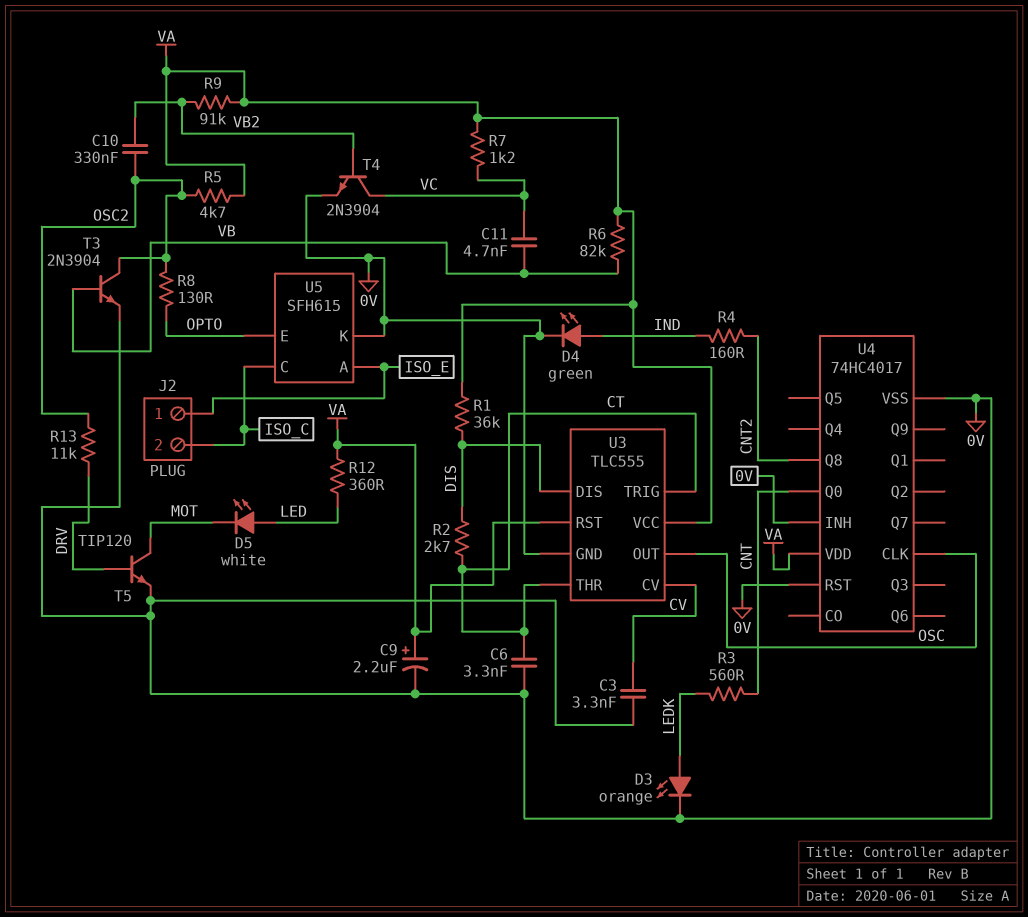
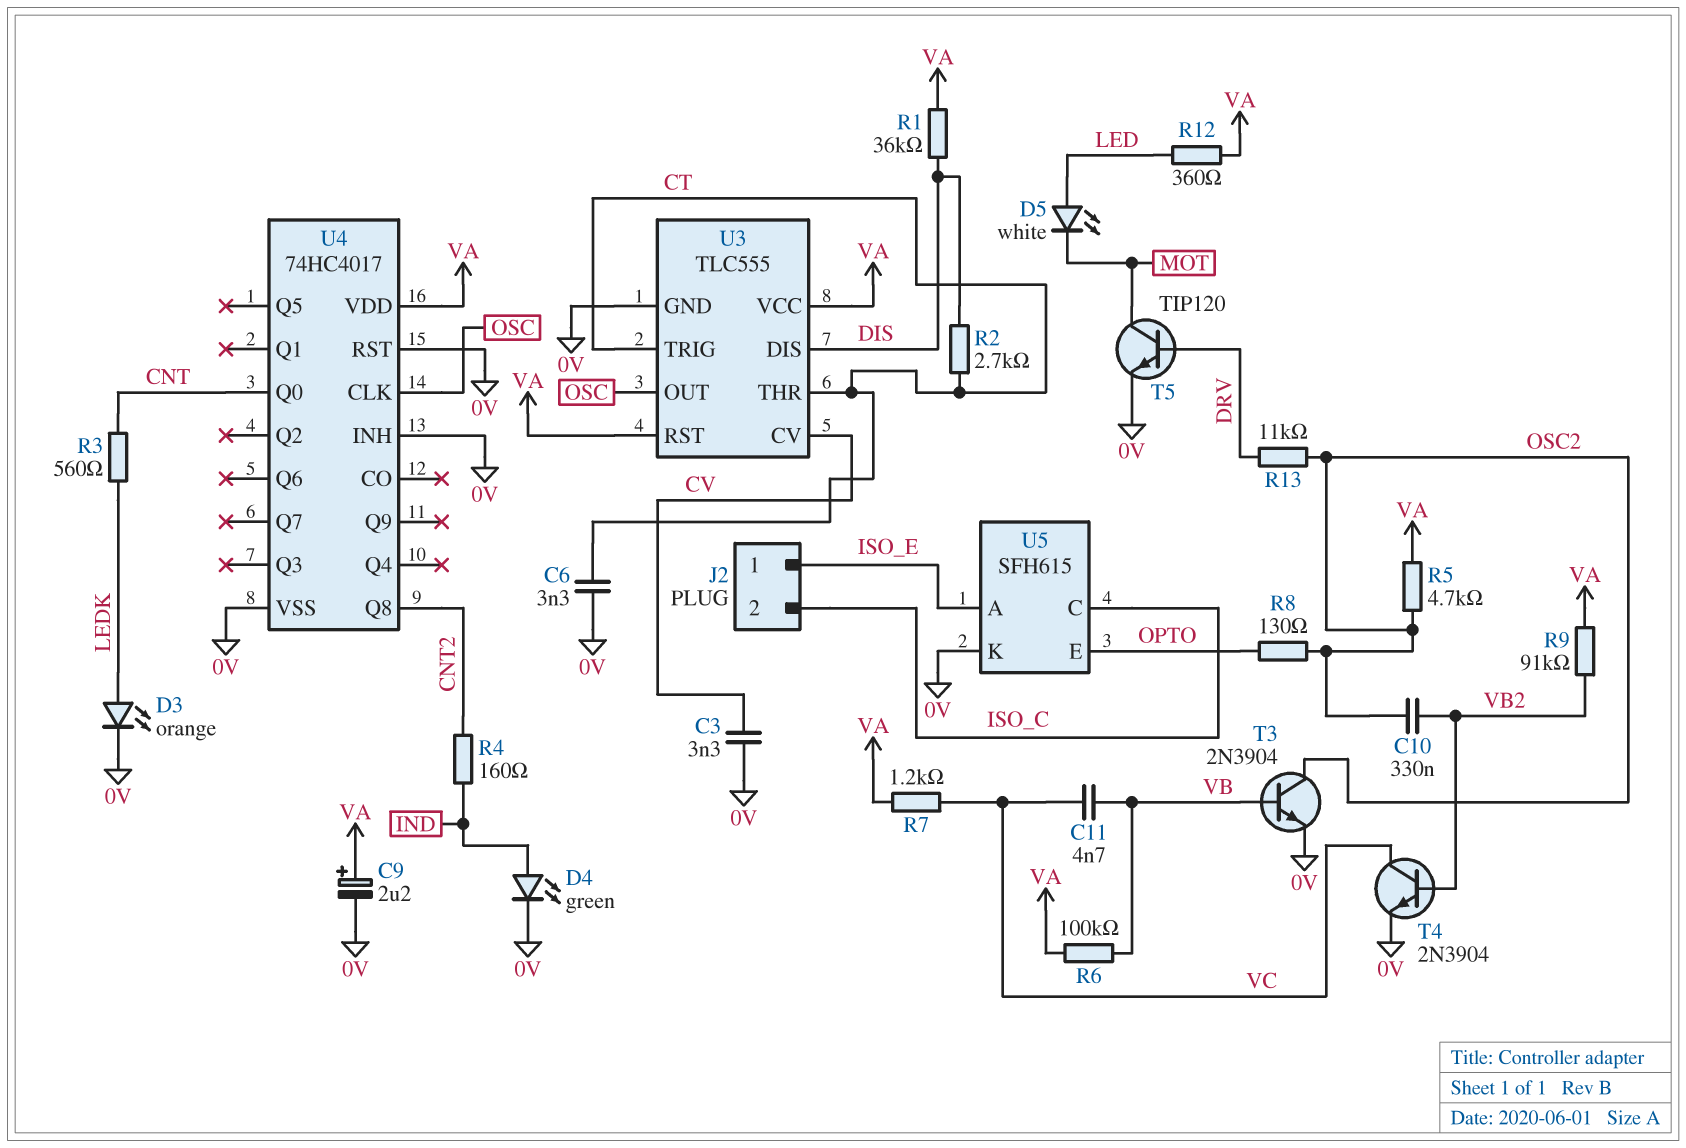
R6: 82k (VA, VB) -> 100k (VA, VB)

